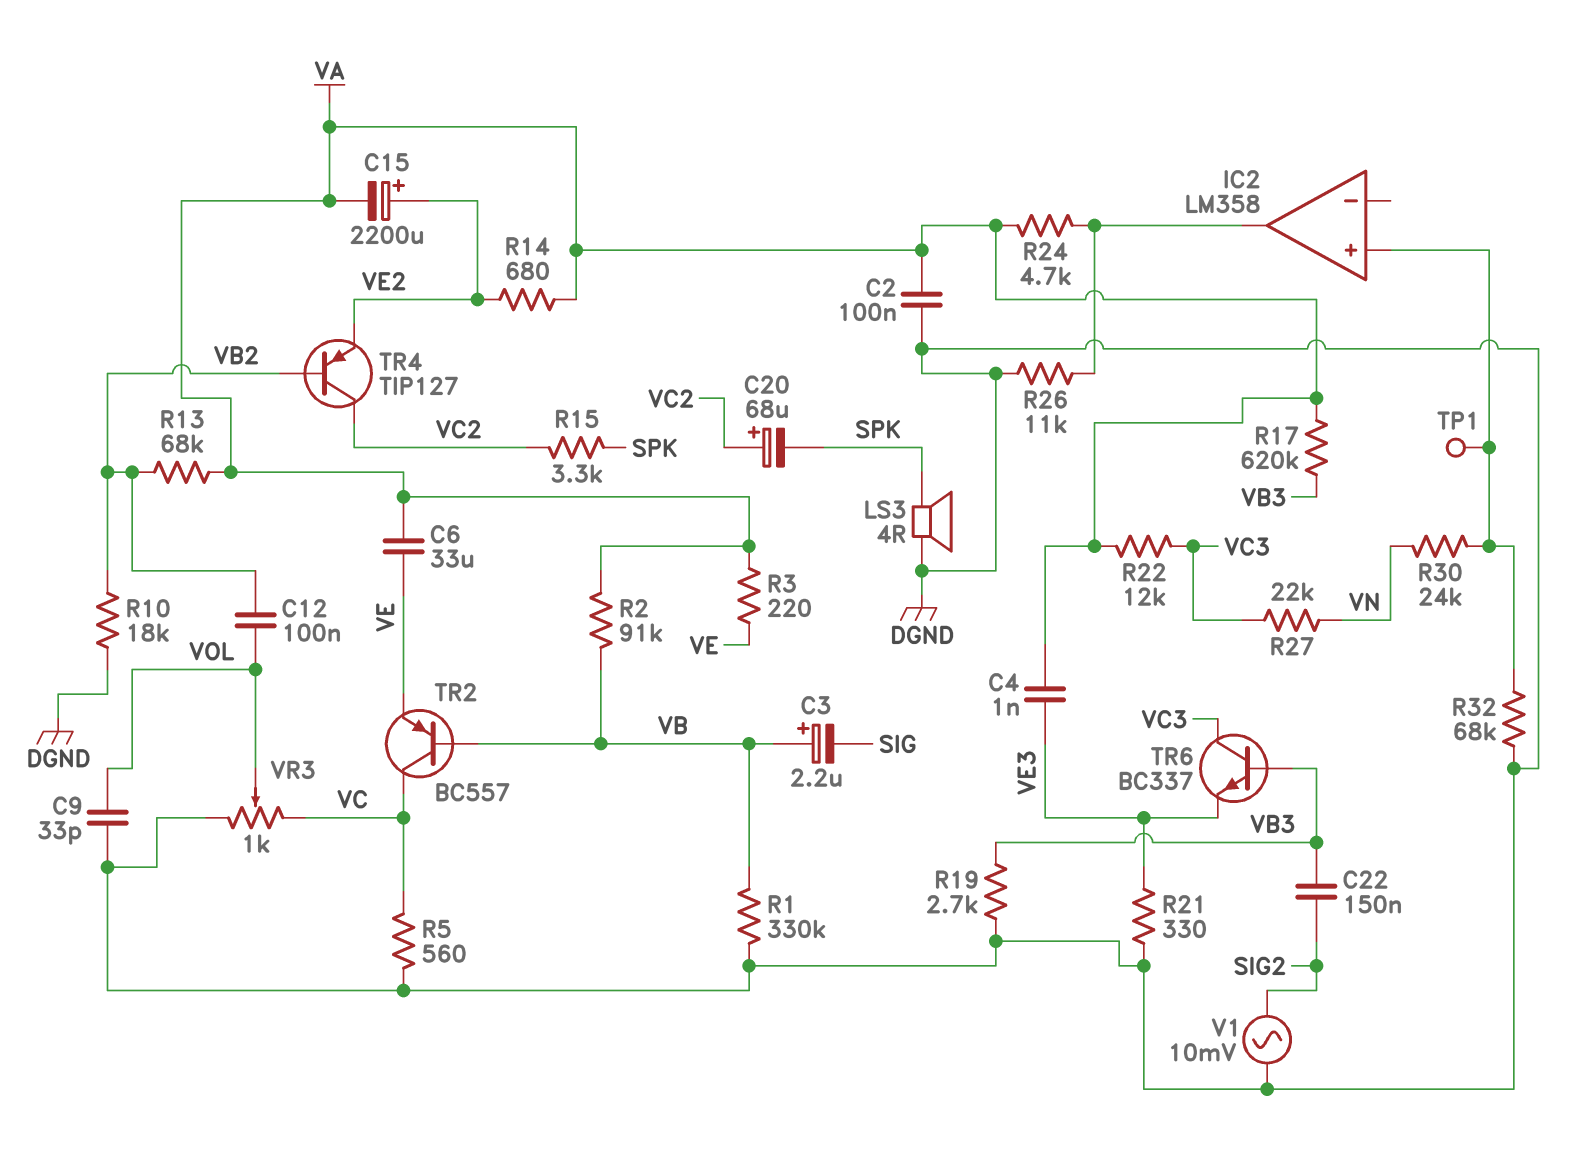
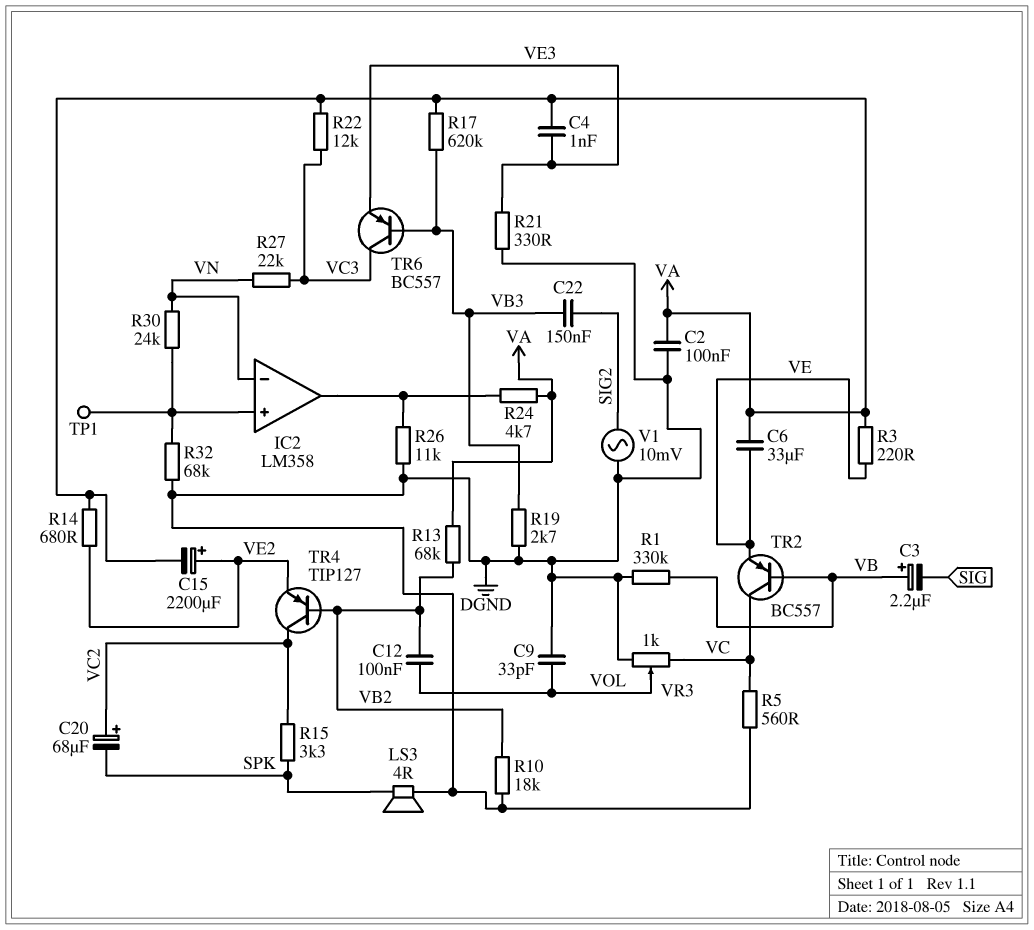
IC2 pin in-: none -> VN
R2: 91k (VA, VB) -> none
TR6: NPN BC337 (B VB3, C VC3, E VE3) -> PNP BC557 (B VB3, C VC3, E VE3)

